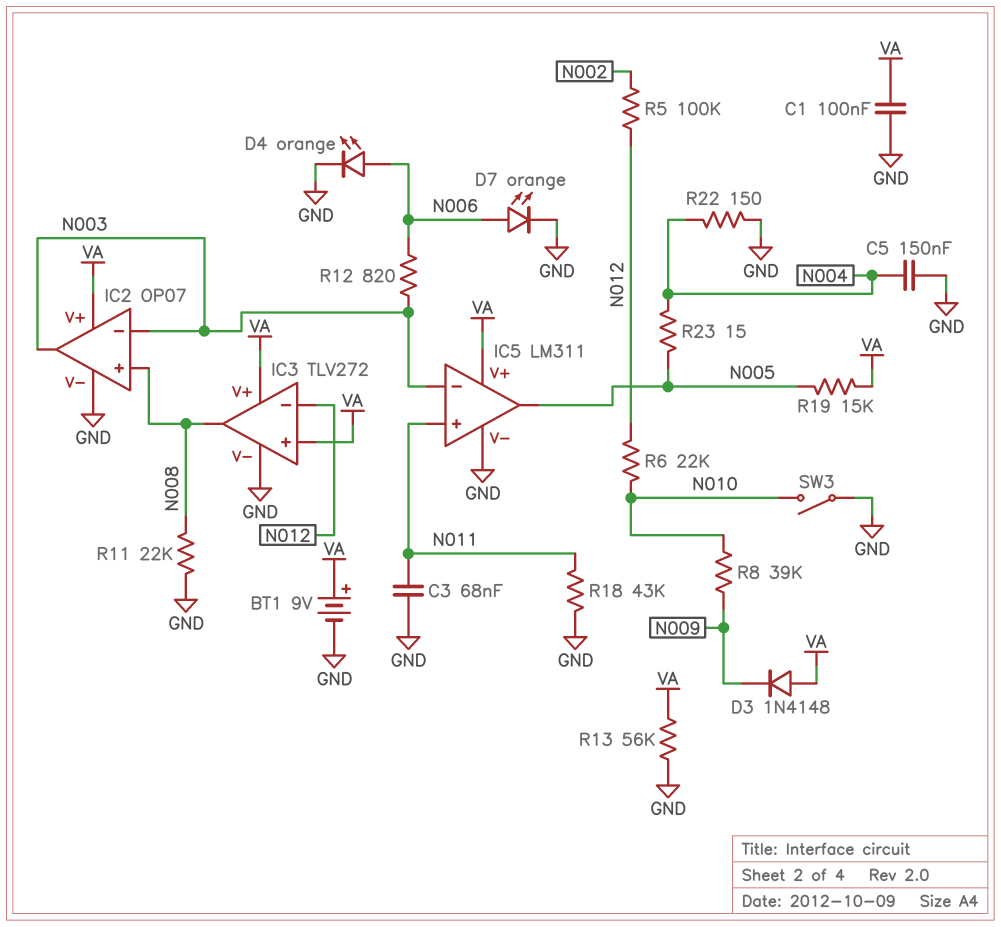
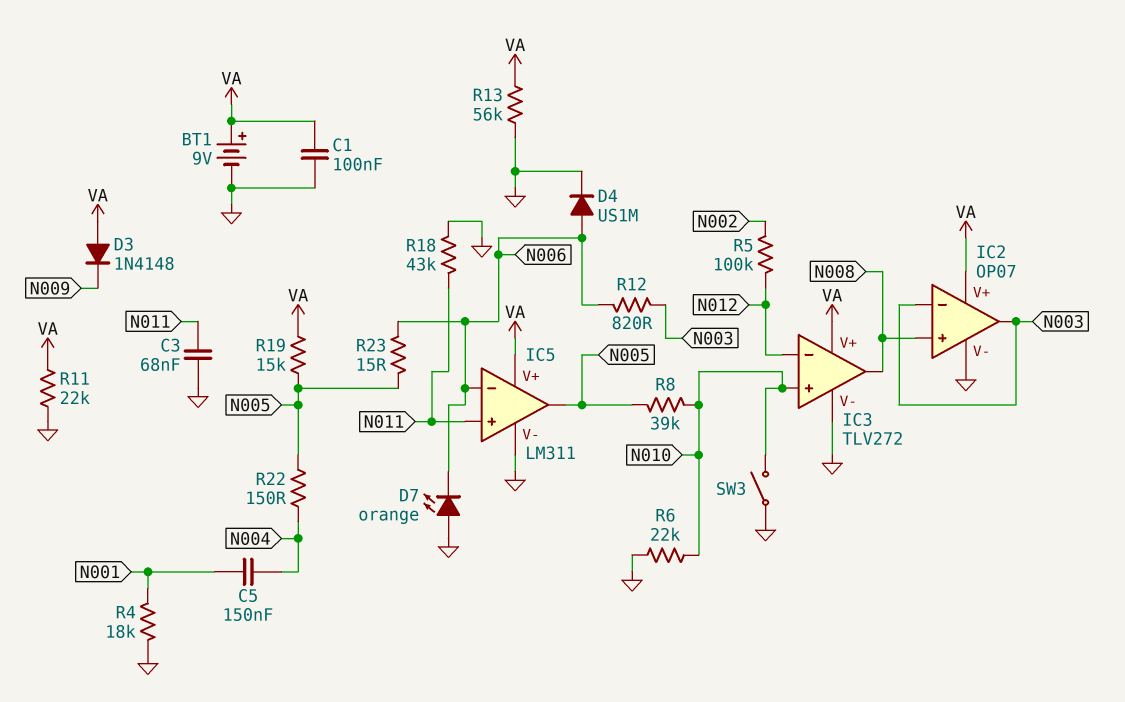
C5: 150nF (GND, N004) -> 150nF (N001, N004)
D4: LED orange (A N006, K GND) -> diode US1M (A N006, K GND)
D7: LED orange (A N006, K GND) -> LED orange (A GND, K N006)
IC3 pin in+: VA -> N010
IC5 pin in-: N003 -> N006
R4: none -> 18k (GND, N001)
R6: 22k (N010, N012) -> 22k (GND, N010)
R8: 39k (N009, N010) -> 39k (N005, N010)
R11: 22k (GND, N008) -> 22k (GND, VA)
R22: 150 (GND, N004) -> 150 (N004, N005)
R23: 15 (N004, N005) -> 15 (N005, N006)

